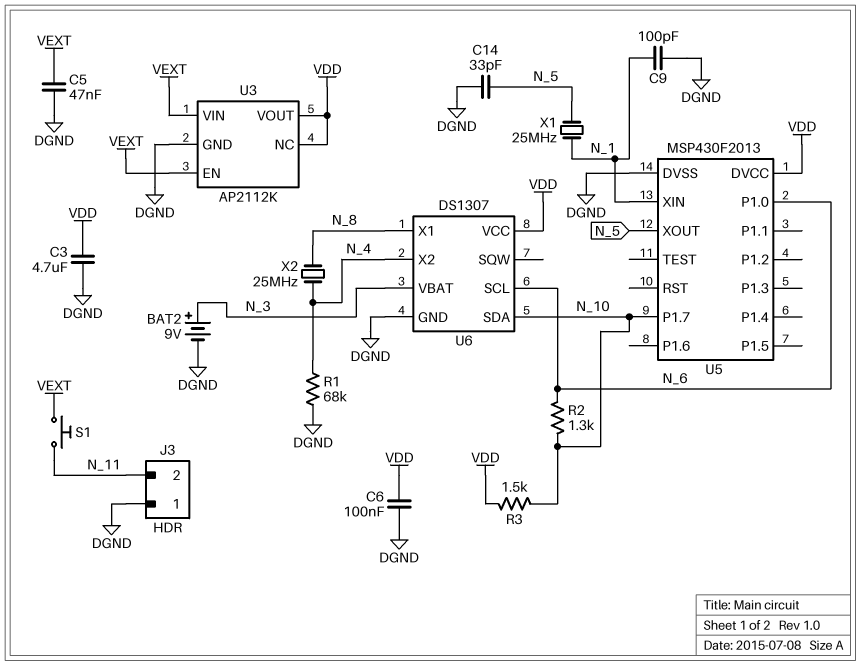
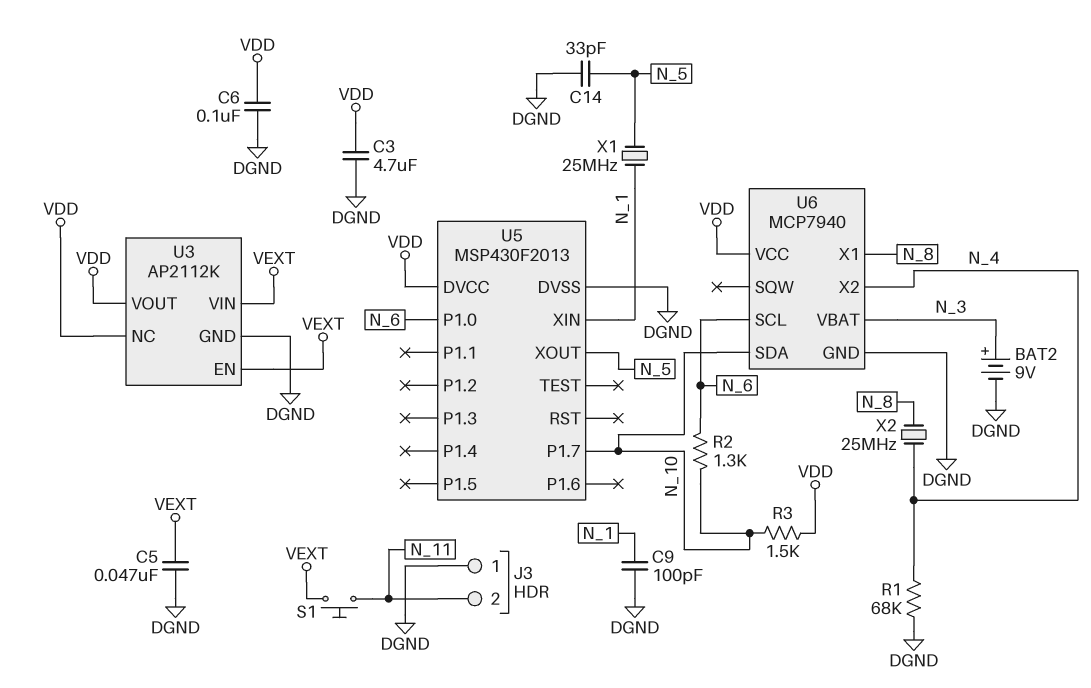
U6: DS1307 -> MCP7940

